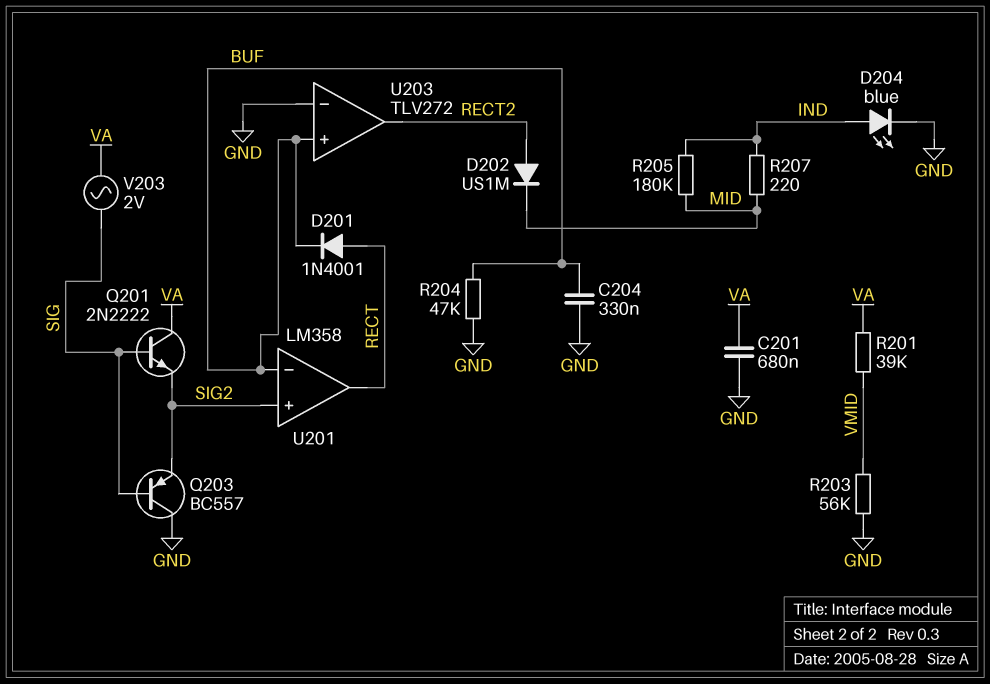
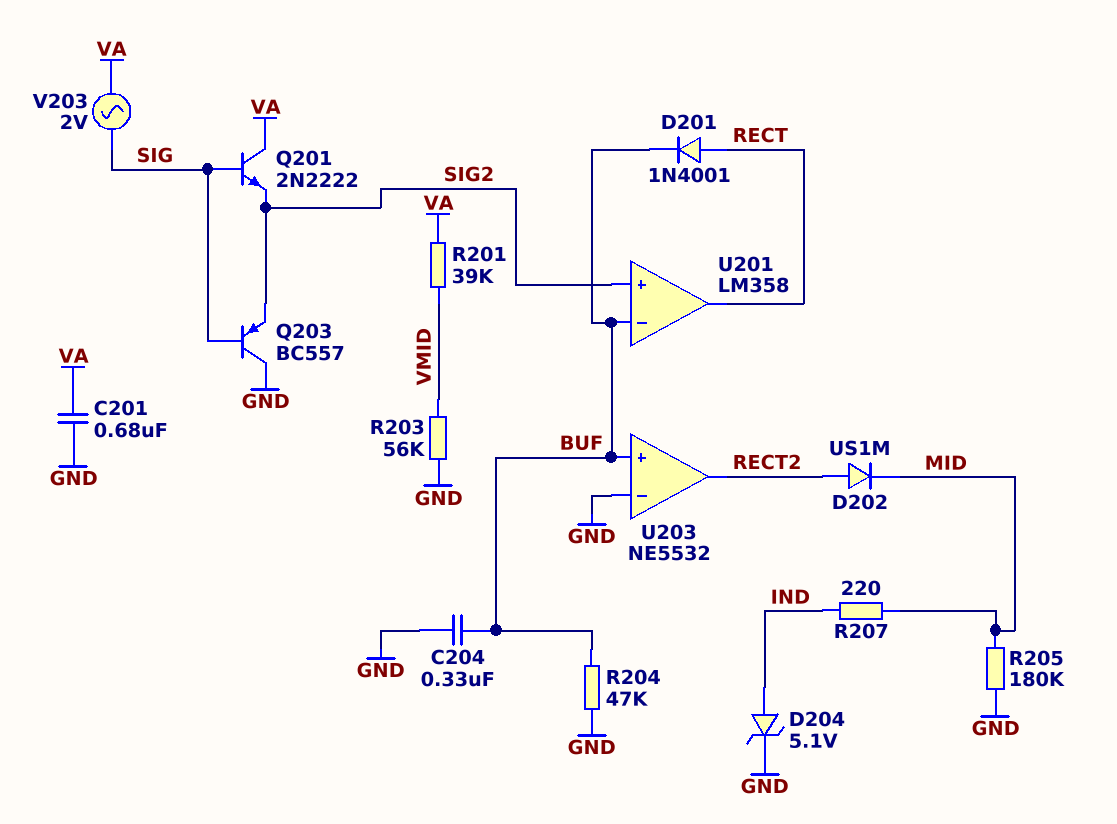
D204: LED blue (A IND, K GND) -> zener 5.1V (A IND, K GND)
R205: 180k (IND, MID) -> 180k (GND, MID)
U203: TLV272 -> NE5532

